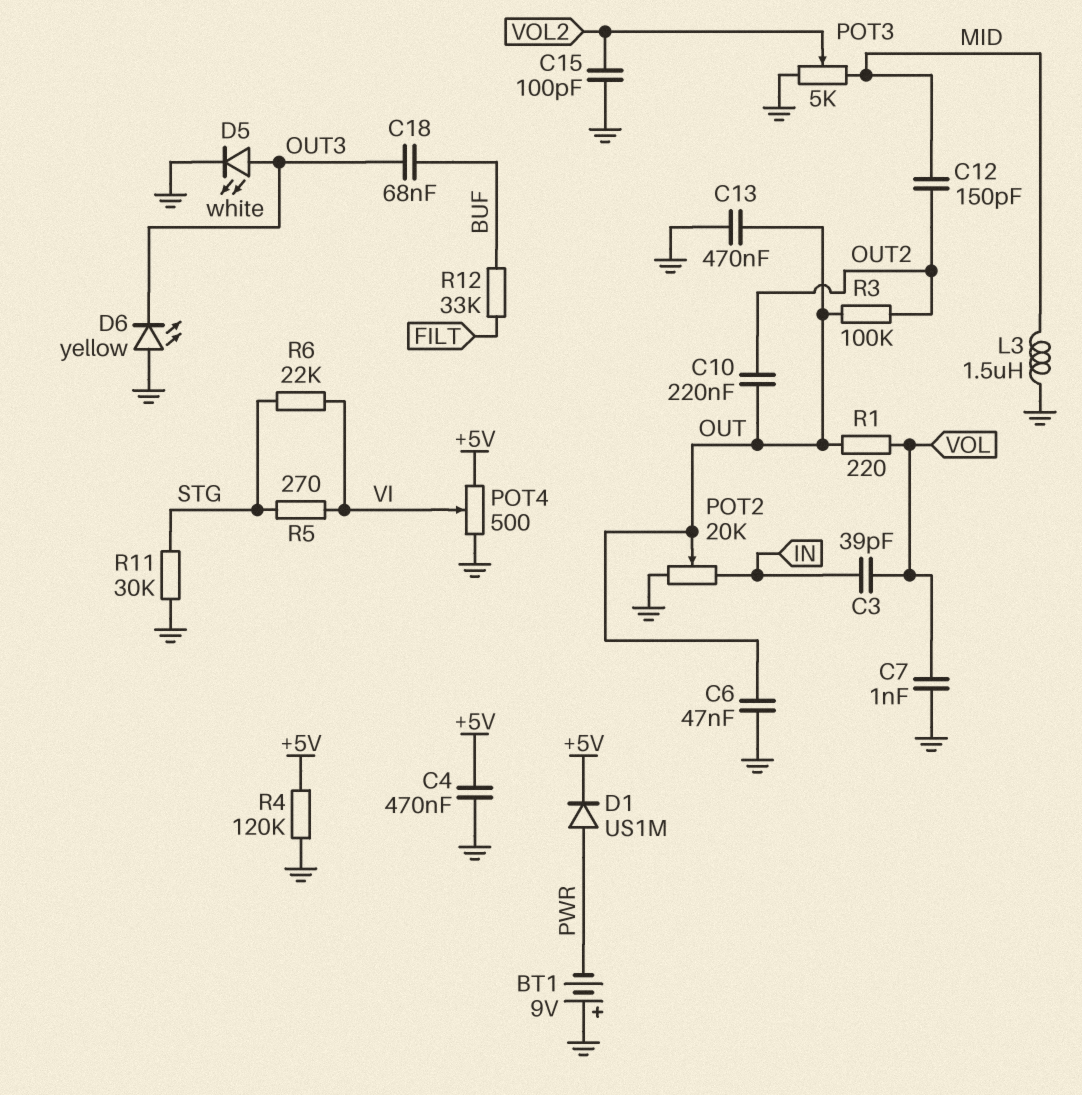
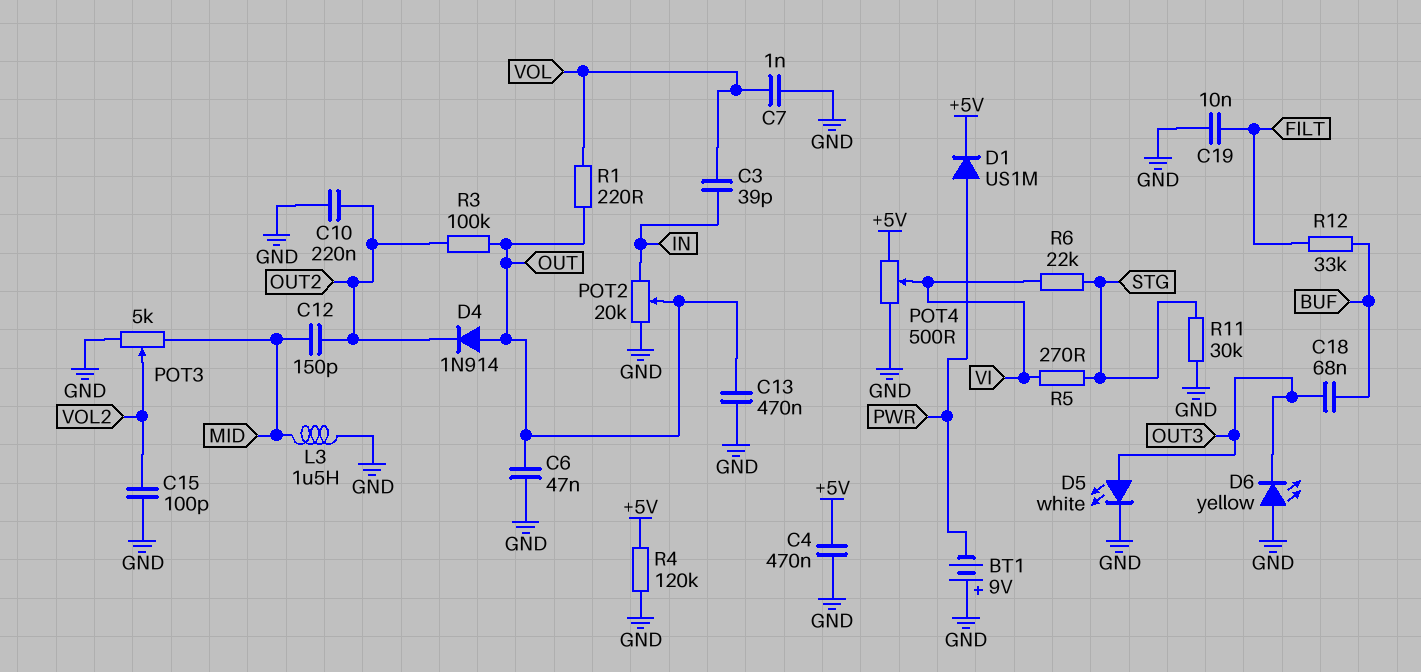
C10: 220nF (OUT, OUT2) -> 220nF (GND, OUT2)
C19: none -> 10nF (FILT, GND)
D4: none -> diode 1N914 (A OUT, K OUT2)

